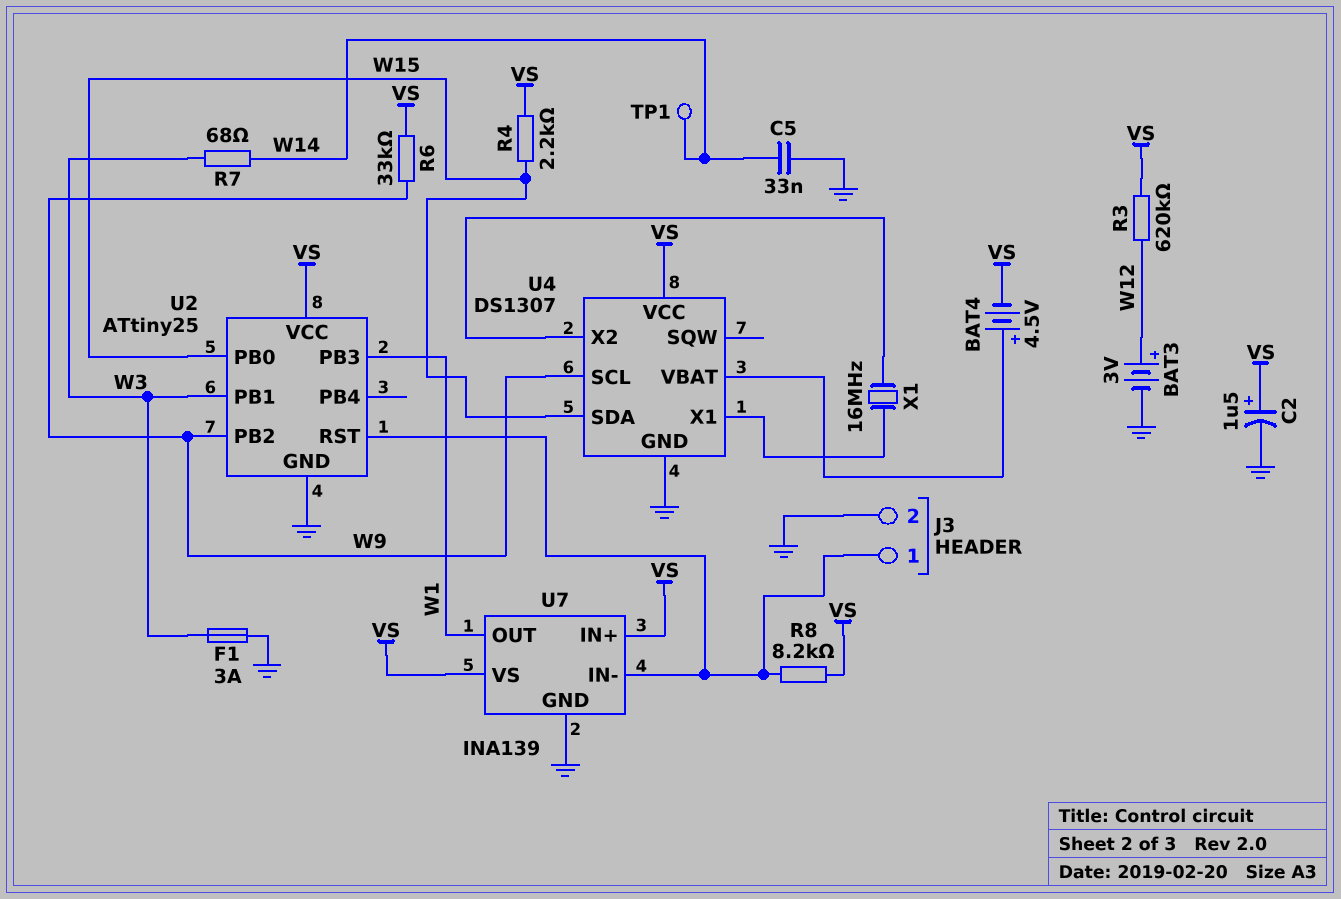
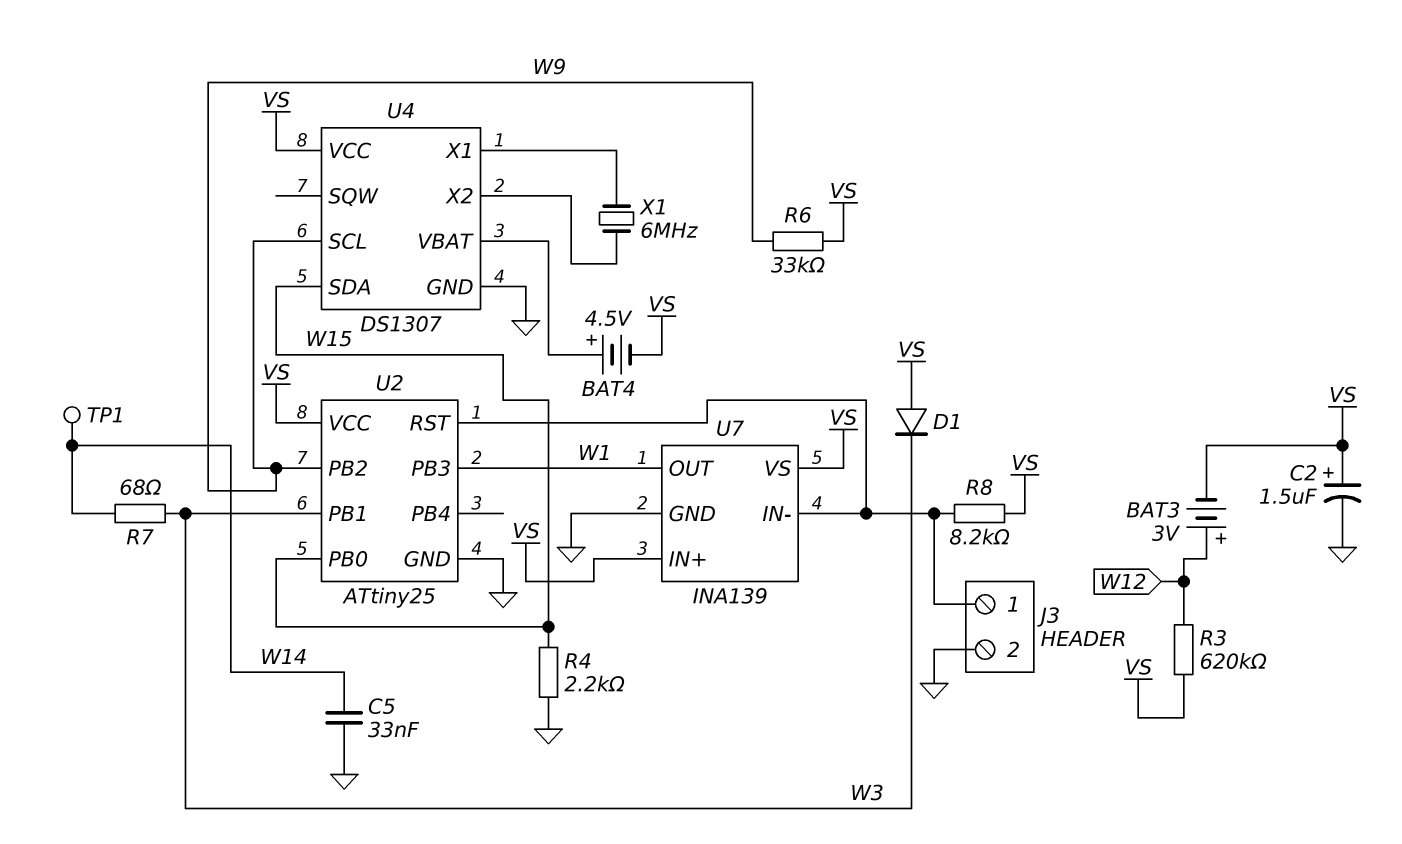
BAT3: 3V (plus W12, minus GND) -> 3V (plus W12, minus VS)
D1: none -> diode (A VS, K W3)
F1: 3A (GND, W3) -> none
R4: 2.2k (VS, W15) -> 2.2k (GND, W15)
X1: 16MHz (U4/X1, U4/X2) -> 6MHz (U4/X1, U4/X2)

